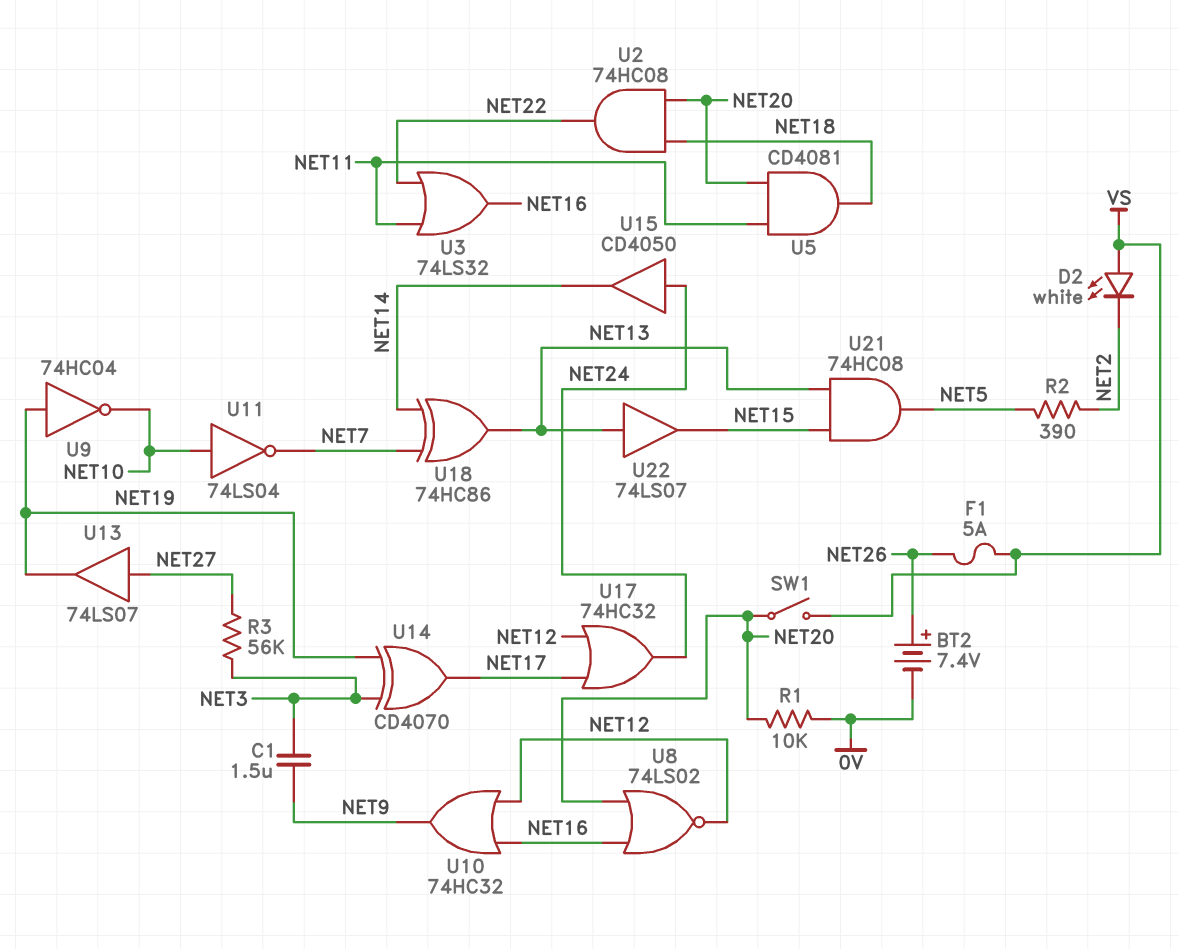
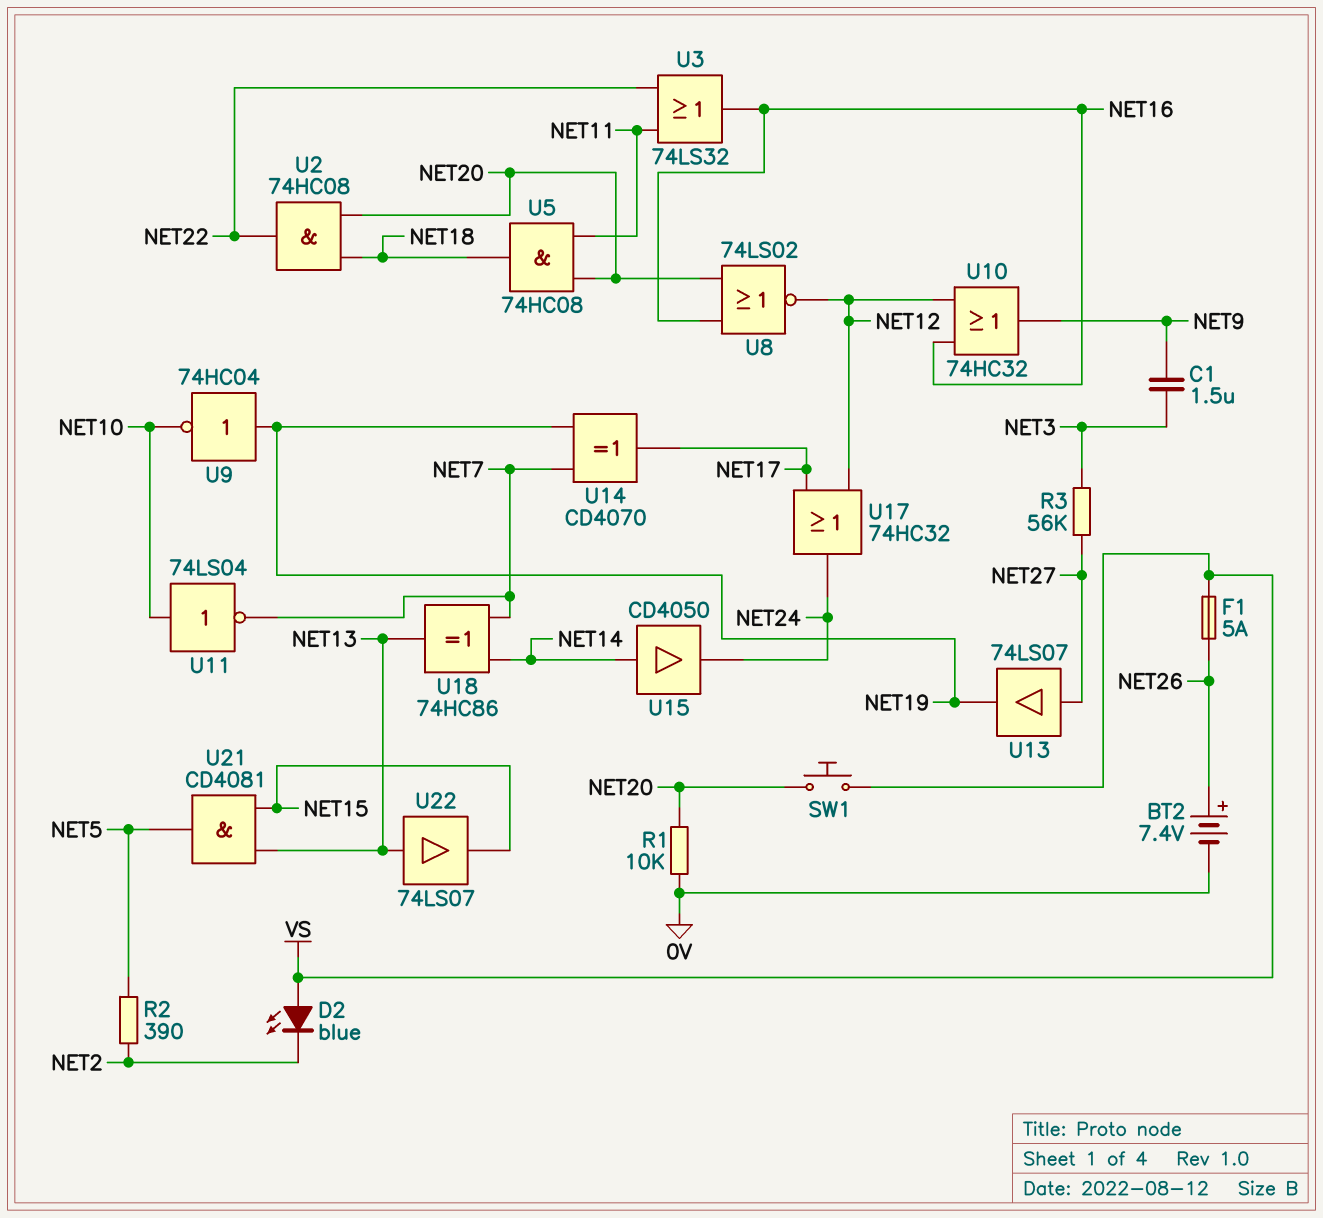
D2: LED white (A VS, K NET2) -> LED blue (A VS, K NET2)
SW1: switch (NET20, VS) -> button (NET20, VS)
U5: AND CD4081 (in NET11, in NET20, out NET18) -> AND 74HC08 (in NET11, in NET20, out NET18)
U14: XOR CD4070 (in NET3, in NET19, out NET17) -> XOR CD4070 (in NET7, in NET19, out NET17)
U15: buffer CD4050 (in NET24, out NET14) -> buffer CD4050 (in NET14, out NET24)
U21: AND 74HC08 (in NET13, in NET15, out NET5) -> AND CD4081 (in NET13, in NET15, out NET5)

